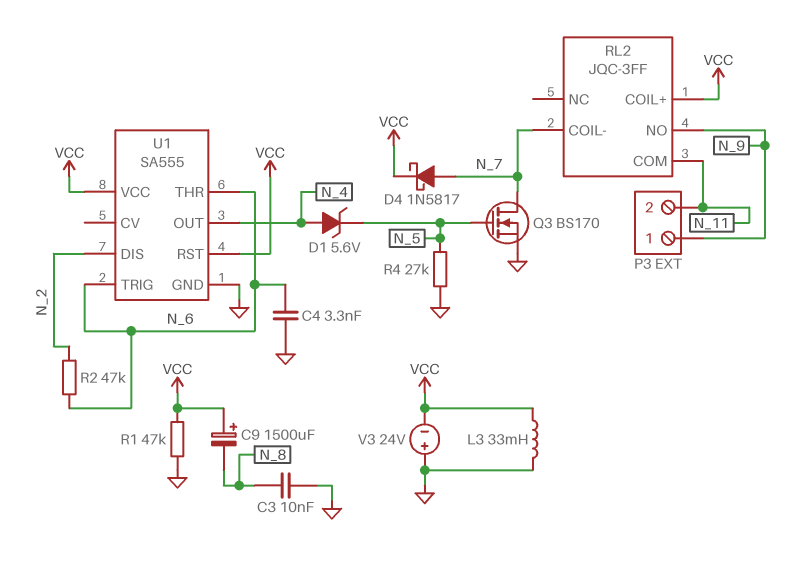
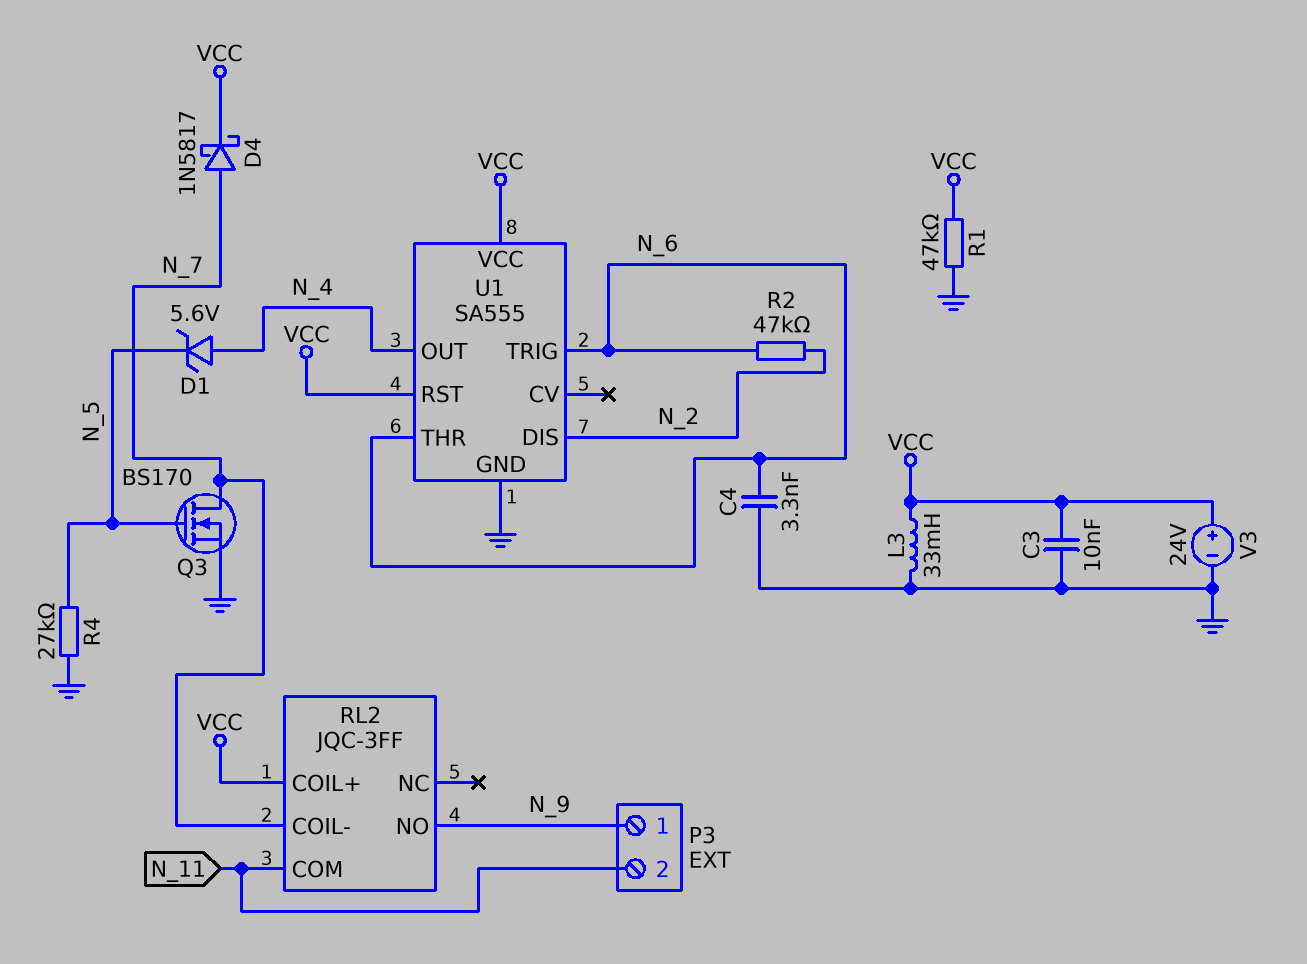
C3: 10nF (GND, N_8) -> 10nF (GND, VCC)
C9: 1500uF (plus VCC, minus N_8) -> none
V3: 24V (plus GND, minus VCC) -> 24V (plus VCC, minus GND)

